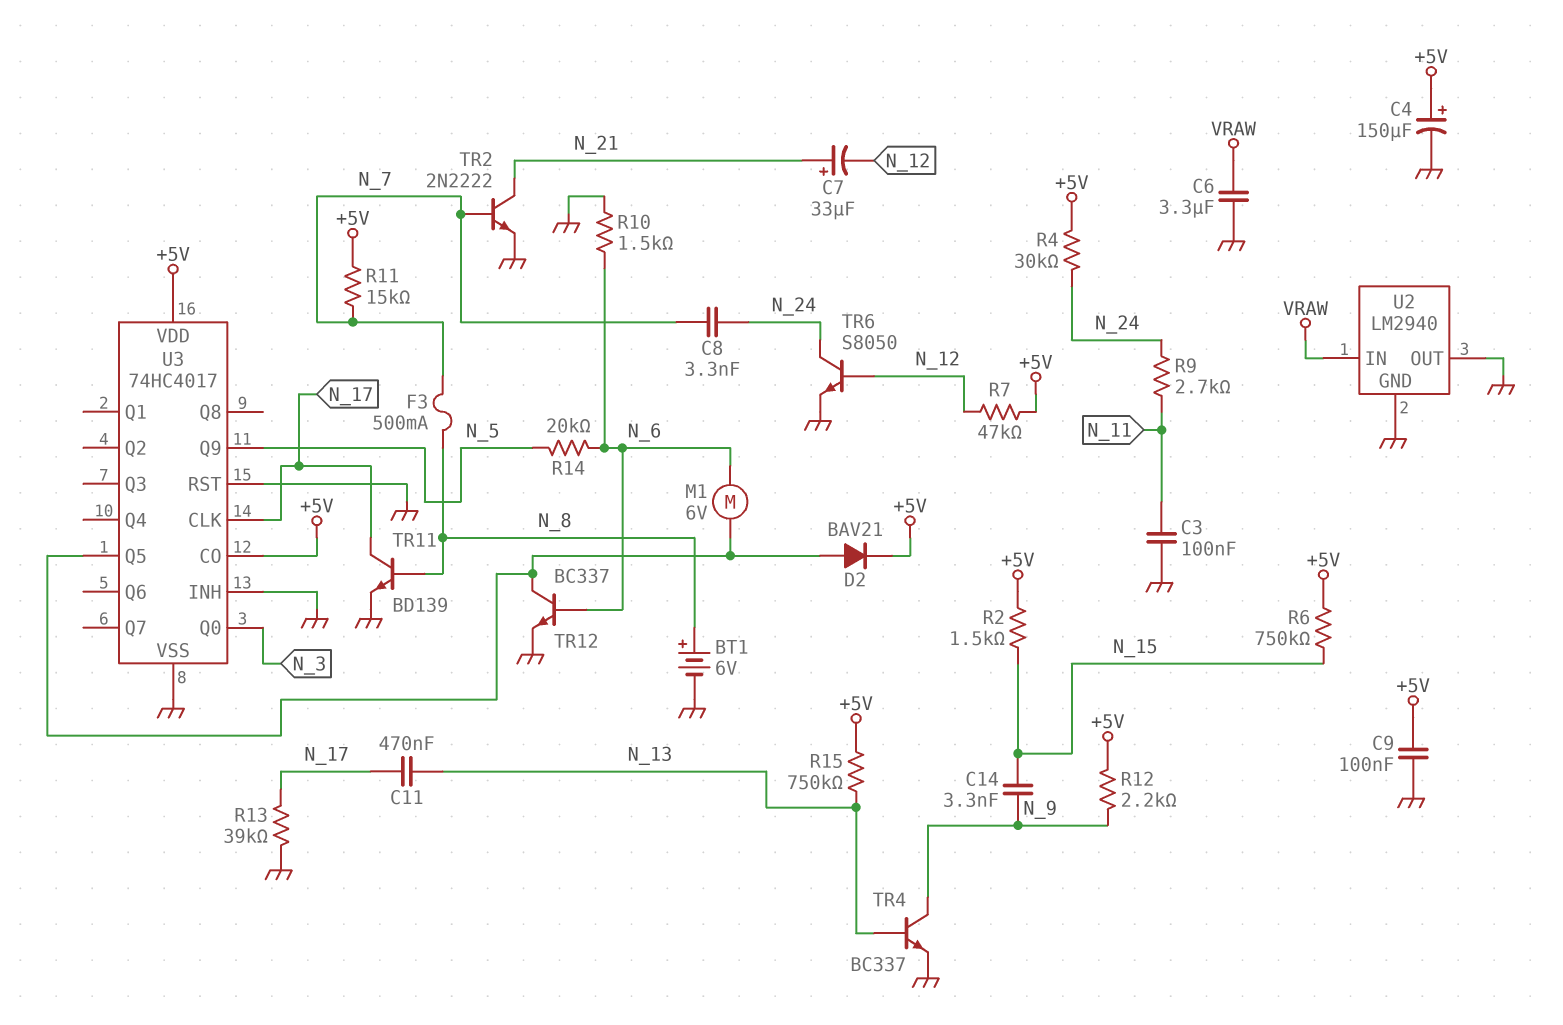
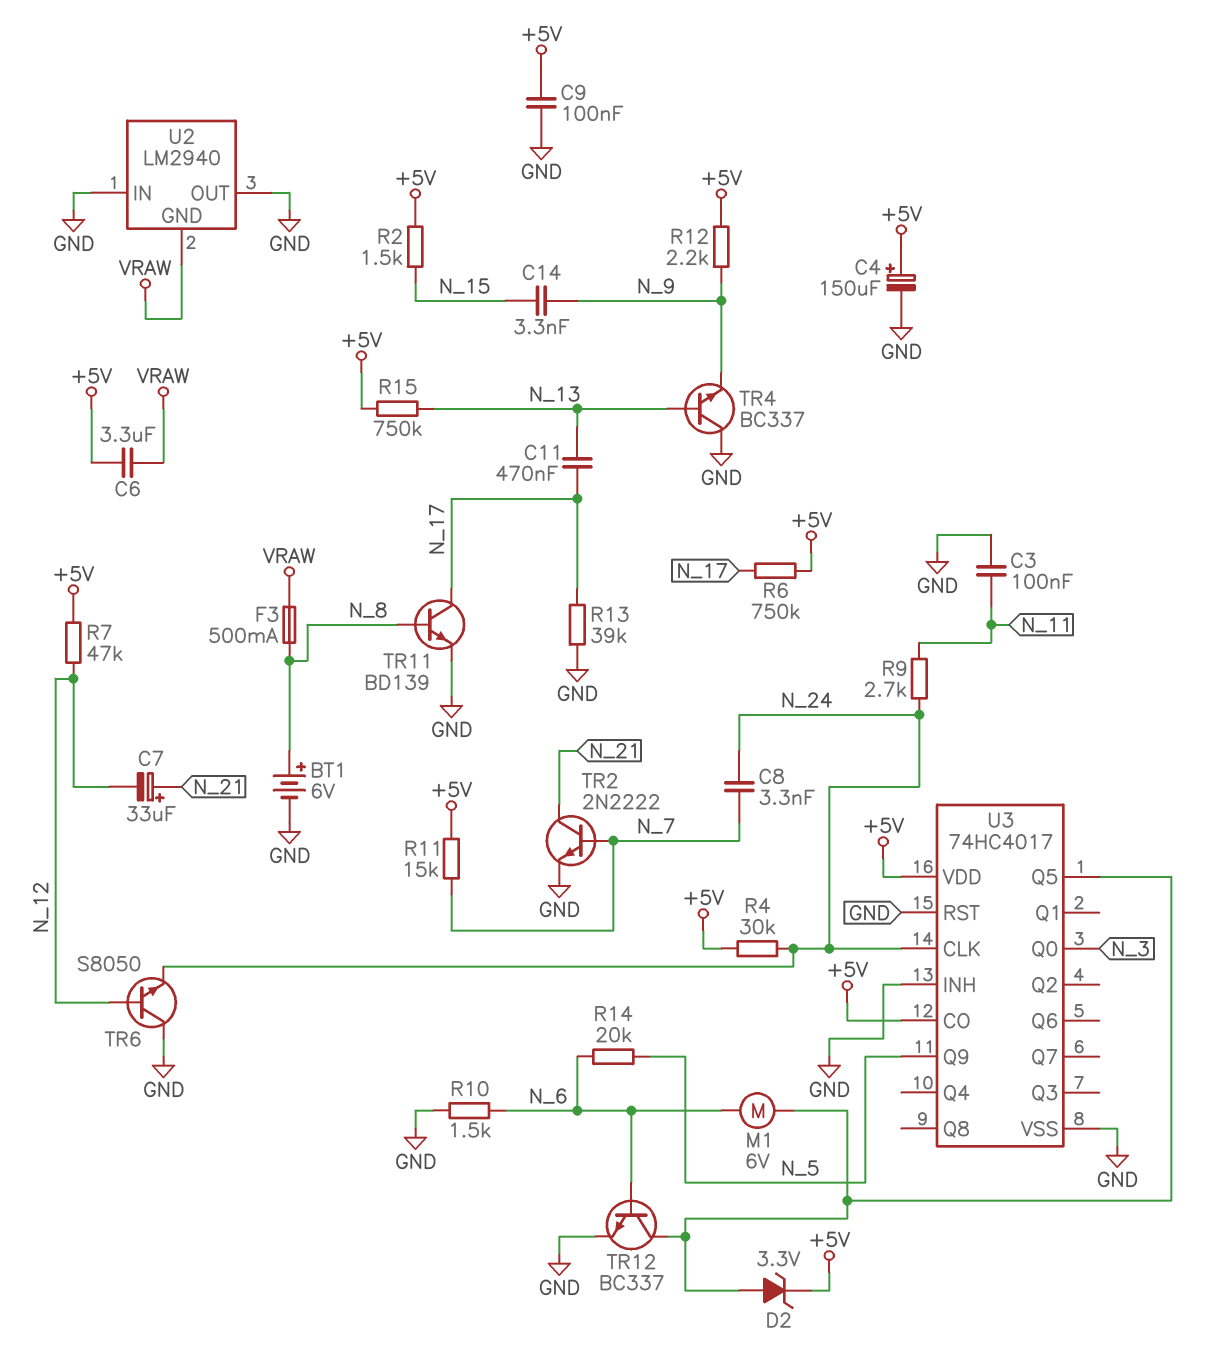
C6: 3.3uF (GND, VRAW) -> 3.3uF (+5V, VRAW)
D2: diode BAV21 (A U3/Q5, K +5V) -> zener 3.3V (A U3/Q5, K +5V)
F3: 500mA (N_7, N_8) -> 500mA (N_8, VRAW)
R6: 750k (+5V, N_15) -> 750k (+5V, N_17)
TR4: NPN BC337 (B N_13, C N_9, E GND) -> NPN BC337 (B N_13, C GND, E N_9)
TR6: NPN S8050 (B N_12, C N_24, E GND) -> NPN S8050 (B N_12, C GND, E N_24)
U2 pin GND: GND -> VRAW
U2 pin IN: VRAW -> GND
U3 pin CLK: N_17 -> N_24

